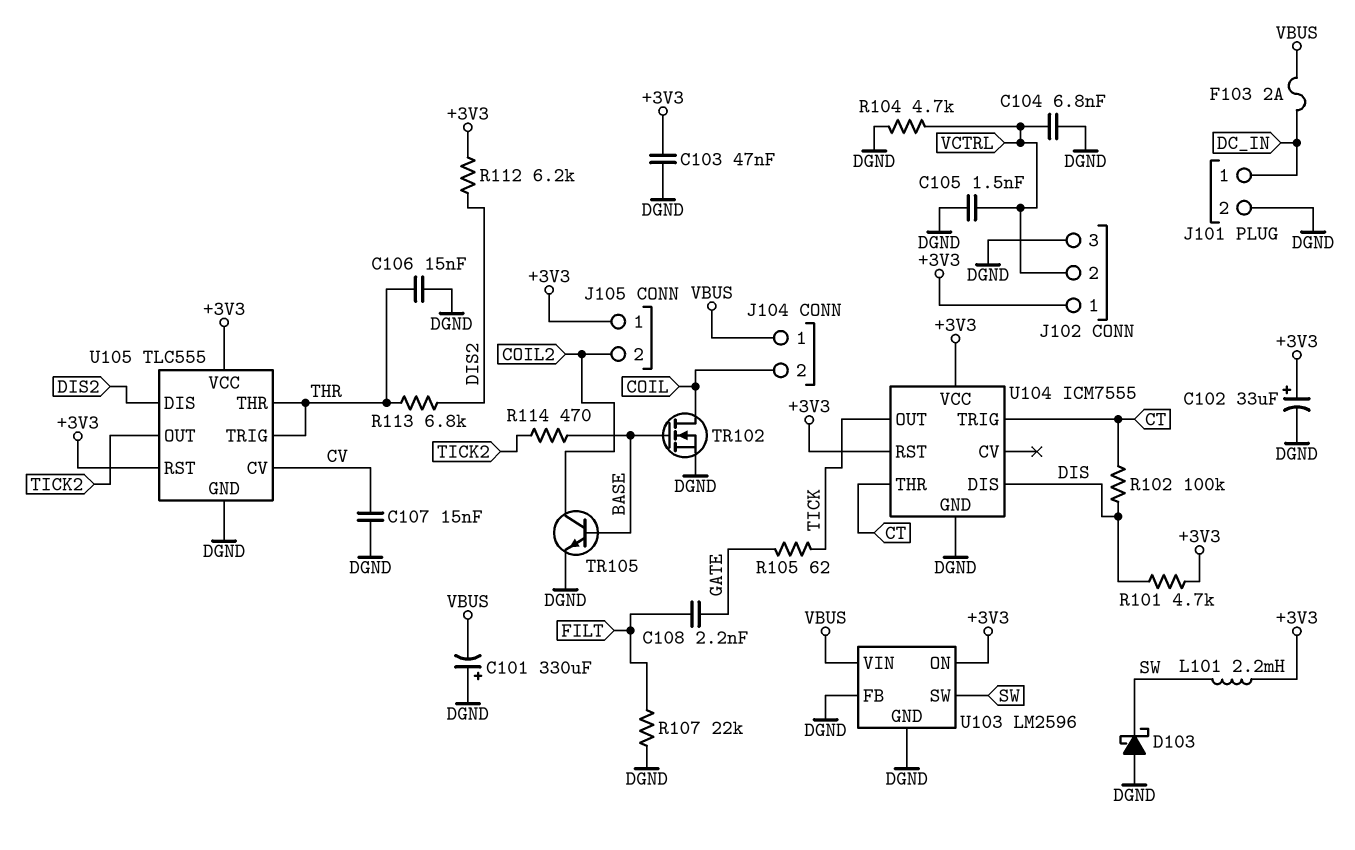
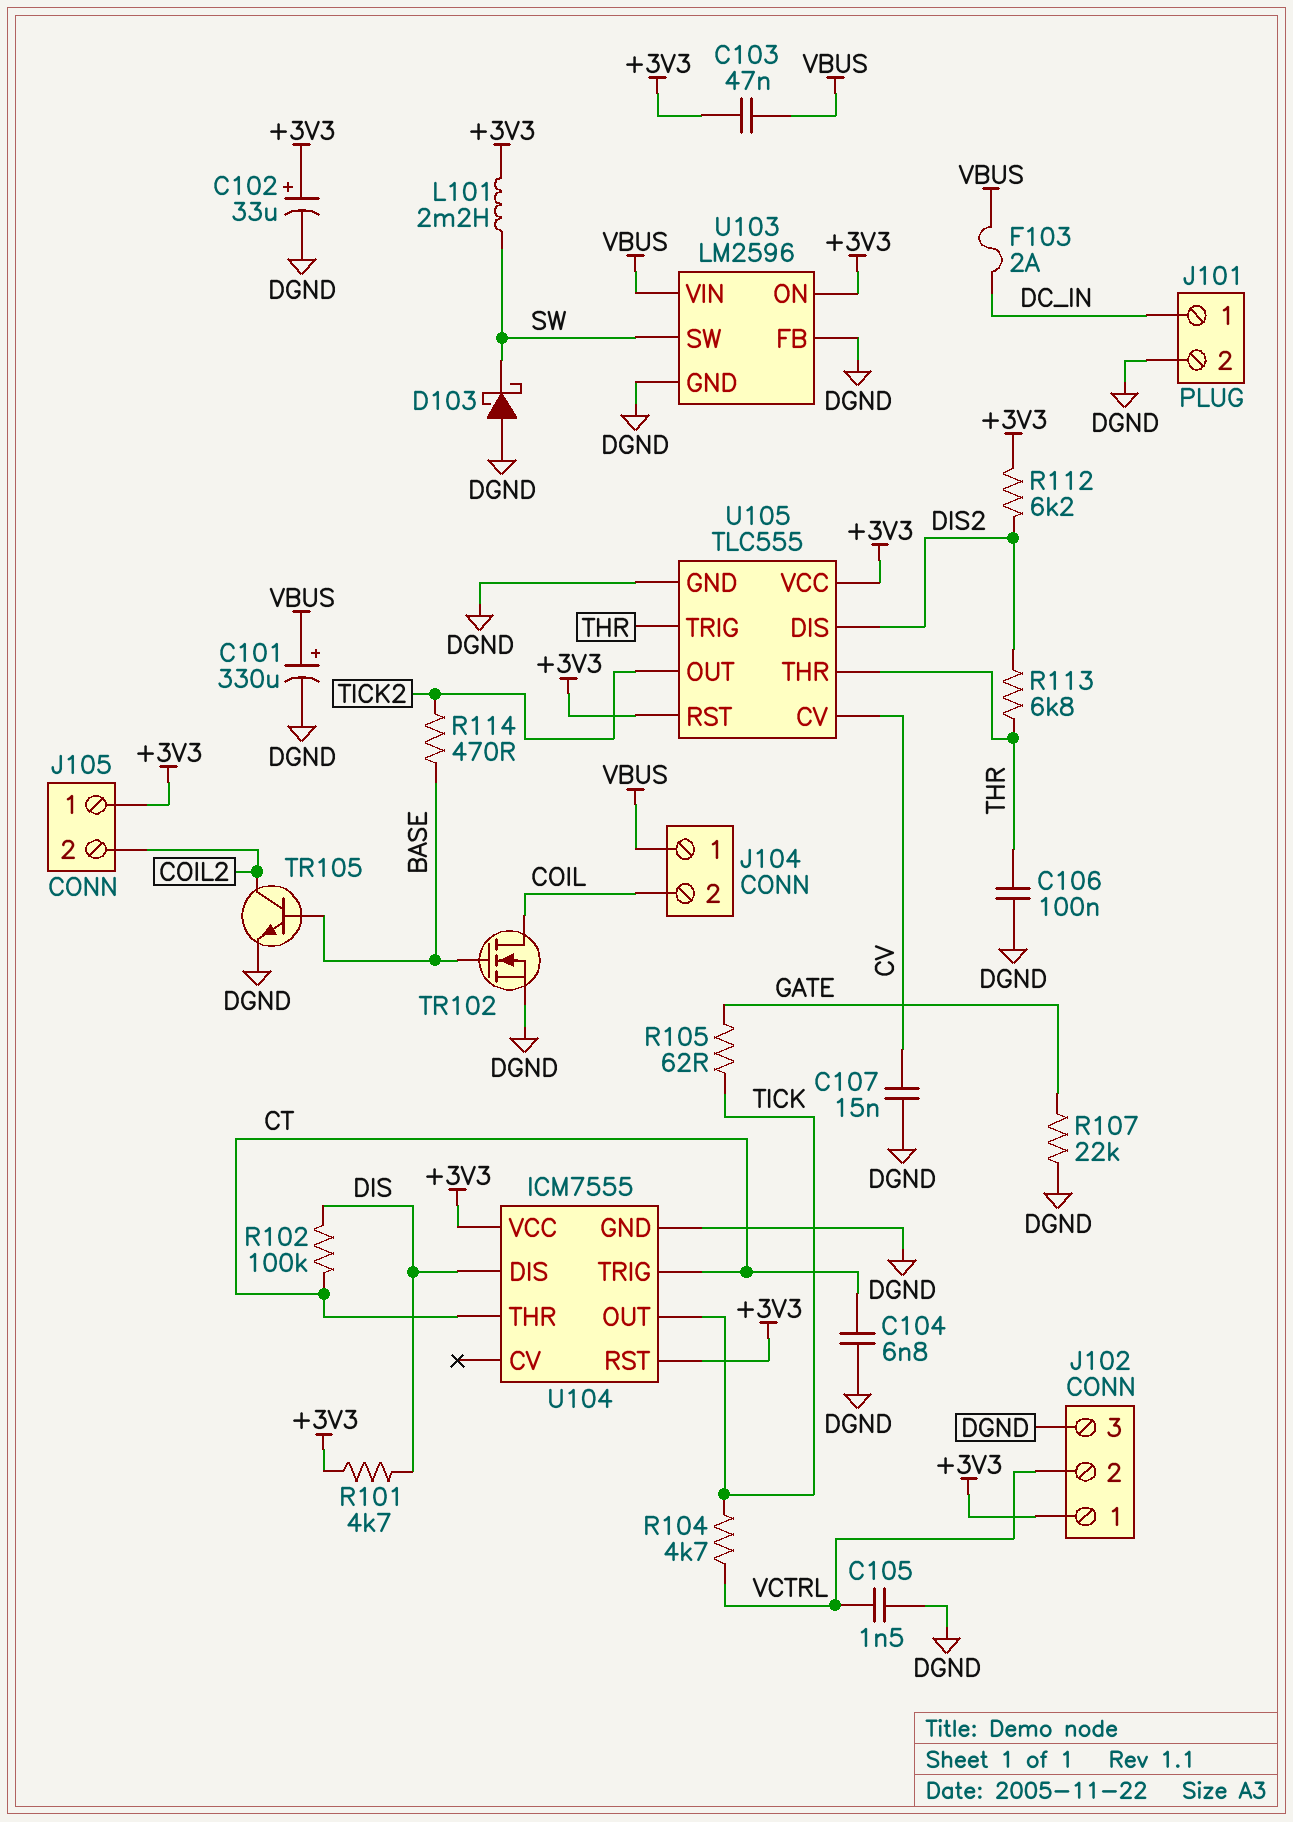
C101: 330uF (plus DGND, minus VBUS) -> 330uF (plus VBUS, minus DGND)
C103: 47nF (+3V3, DGND) -> 47nF (+3V3, VBUS)
C104: 6.8nF (DGND, VCTRL) -> 6.8nF (CT, DGND)
C106: 15nF (DGND, THR) -> 100nF (DGND, THR)
C108: 2.2nF (FILT, GATE) -> none
R104: 4.7k (DGND, VCTRL) -> 4.7k (TICK, VCTRL)
R107: 22k (DGND, FILT) -> 22k (DGND, GATE)

